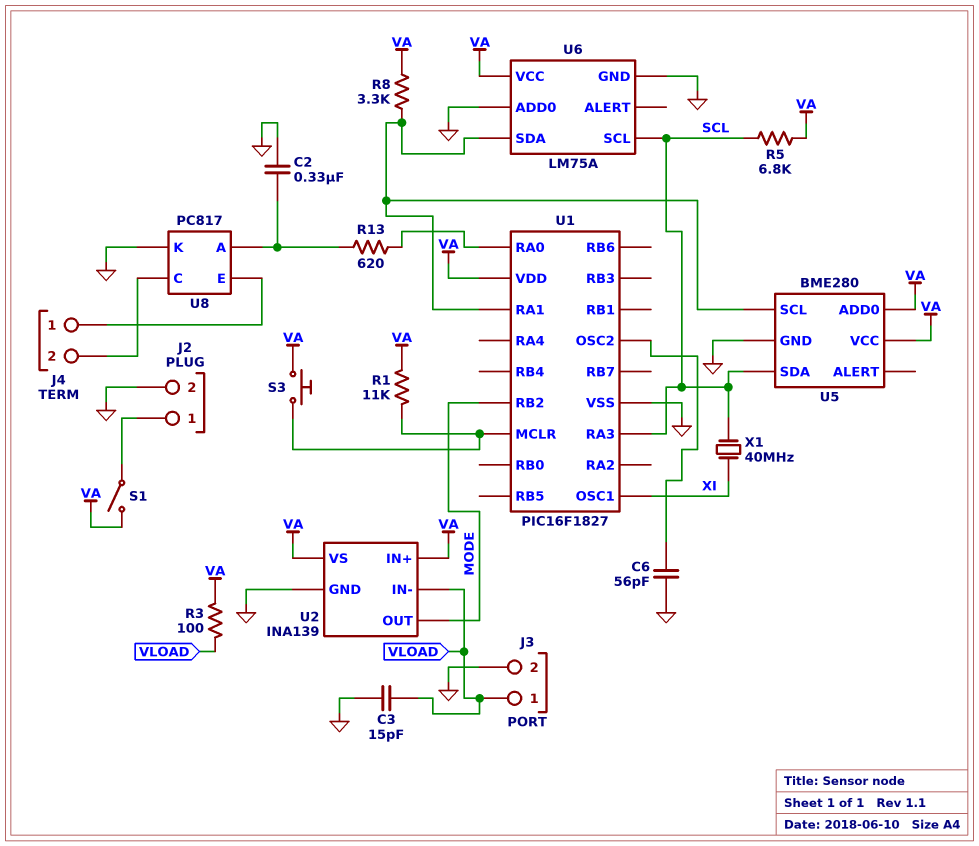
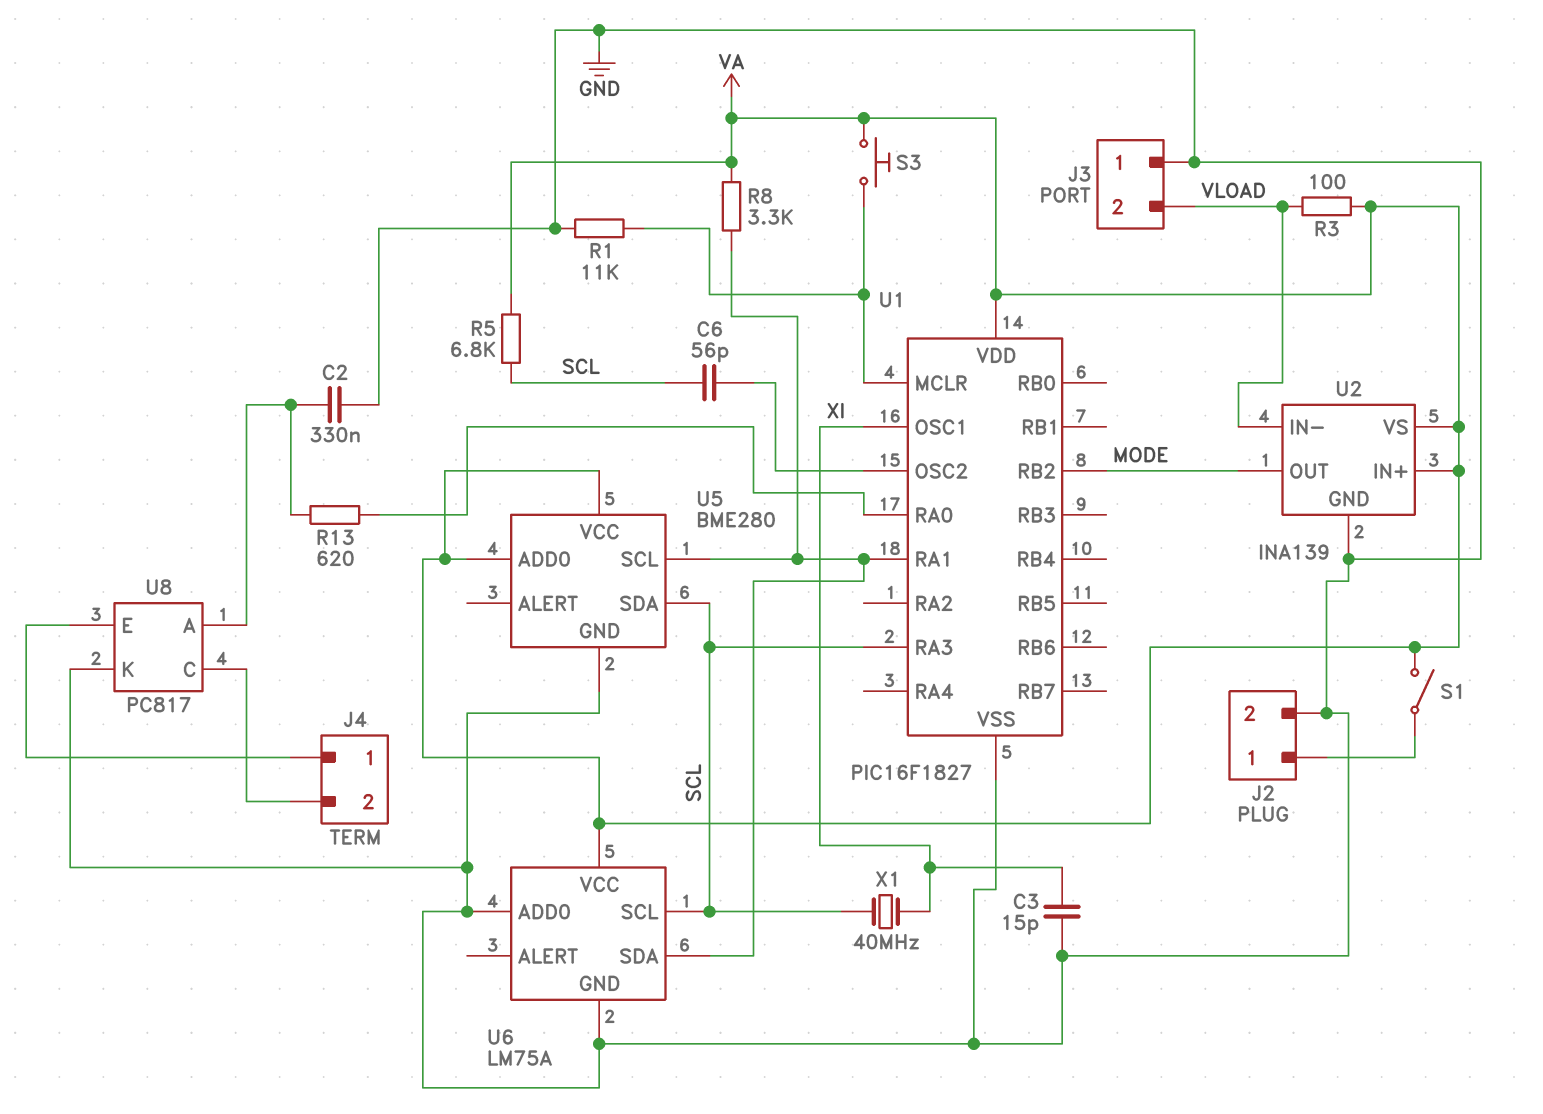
C3: 15pF (GND, VLOAD) -> 15pF (GND, XI)
C6: 56pF (GND, U1/OSC2) -> 56pF (SCL, U1/OSC2)
J3 pin 1: VLOAD -> GND
J3 pin 2: GND -> VLOAD
R1: 11k (U1/MCLR, VA) -> 11k (GND, U1/MCLR)

